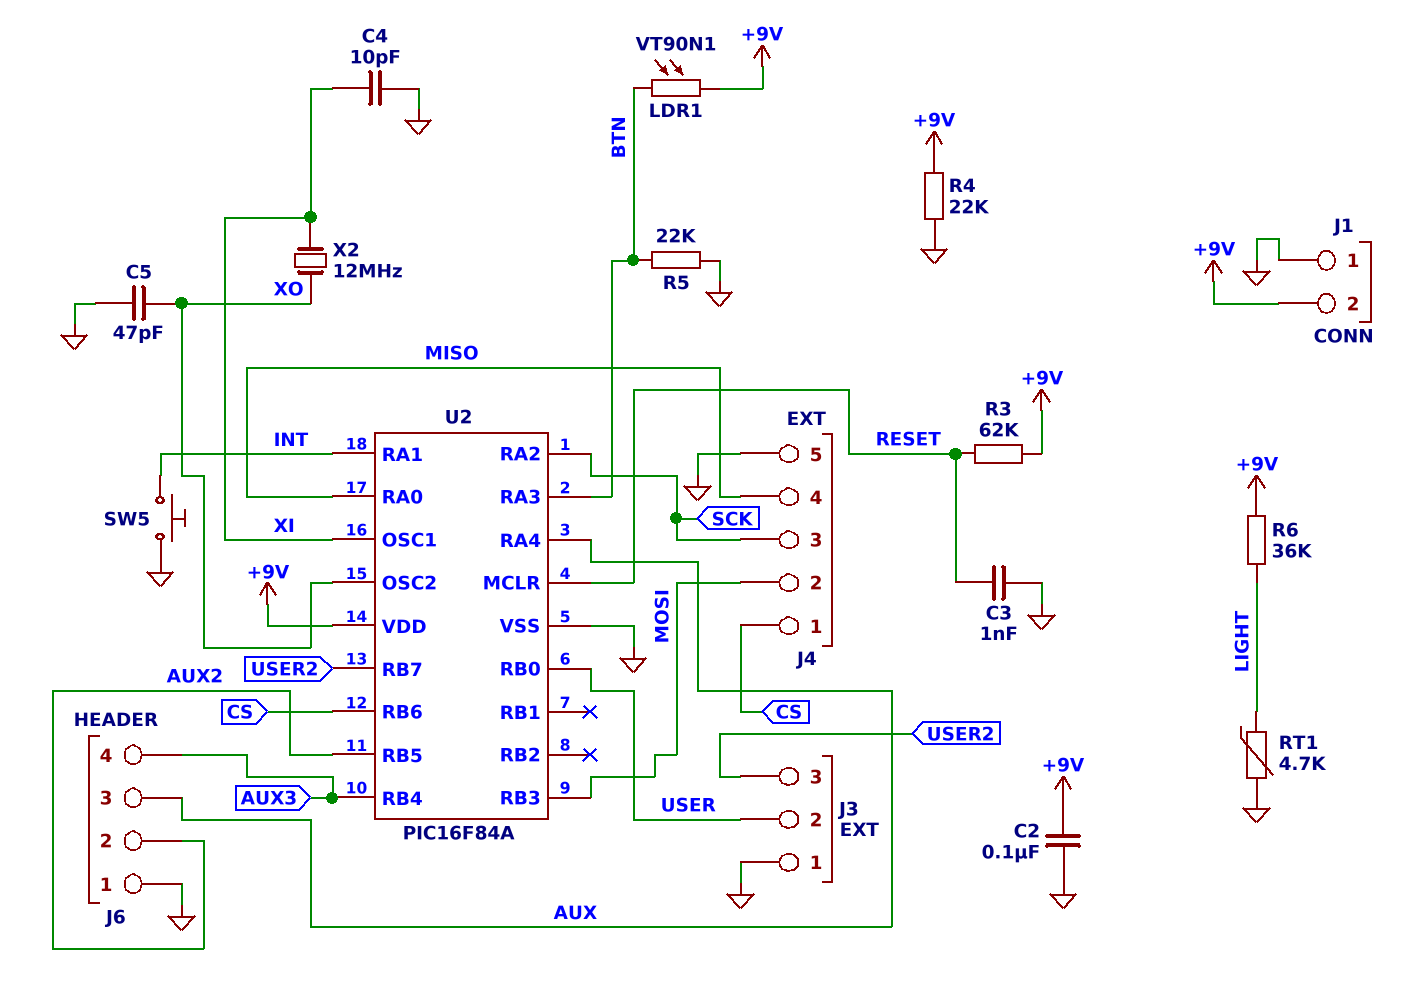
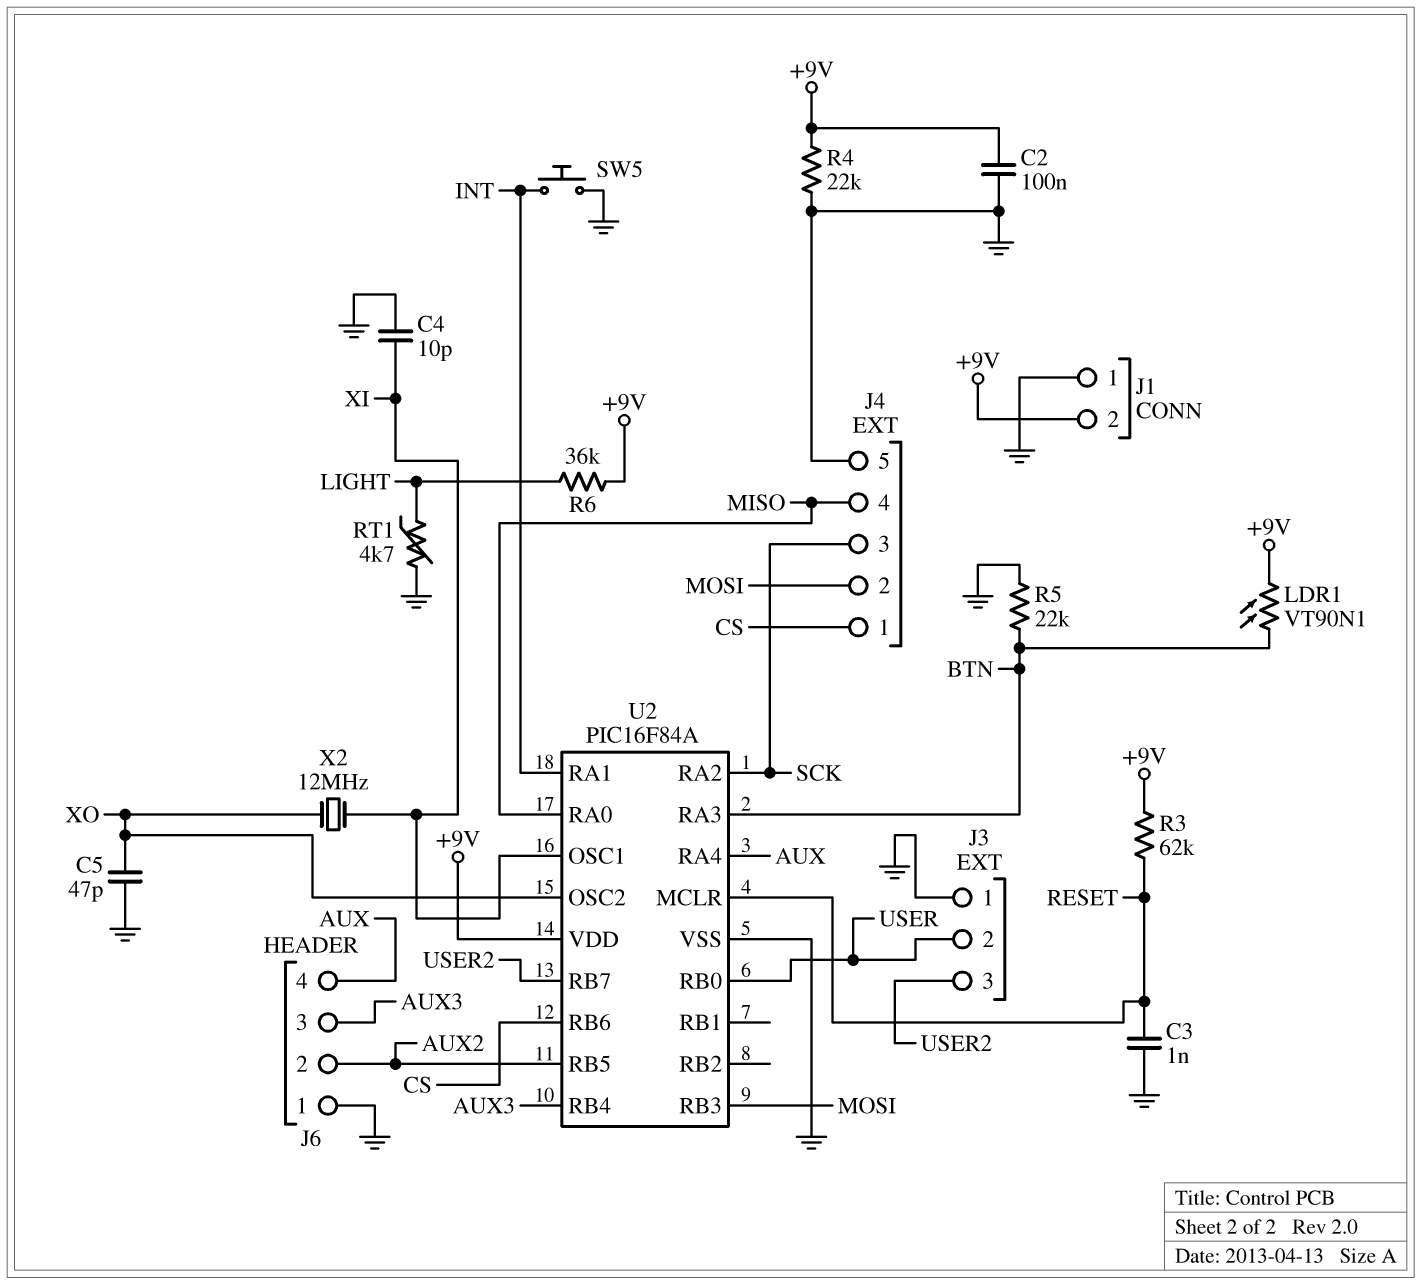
J6 pin 3: AUX -> AUX3
J6 pin 4: AUX3 -> AUX

